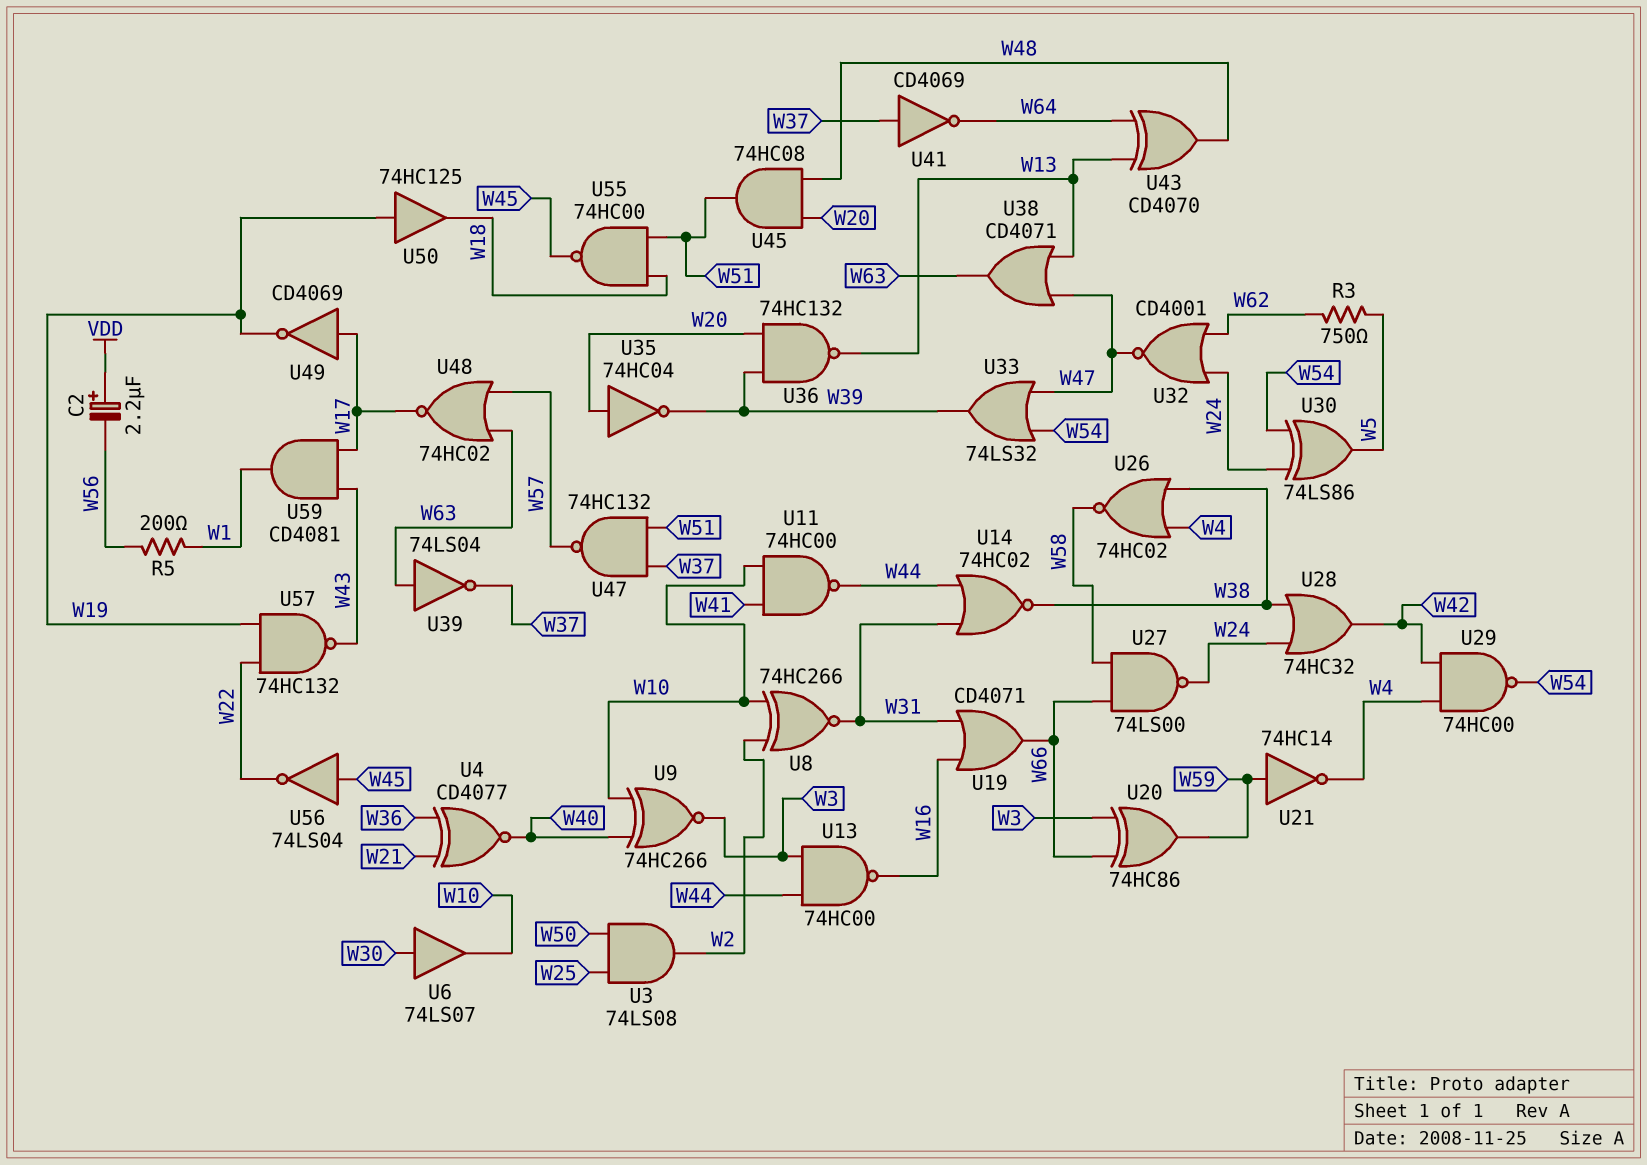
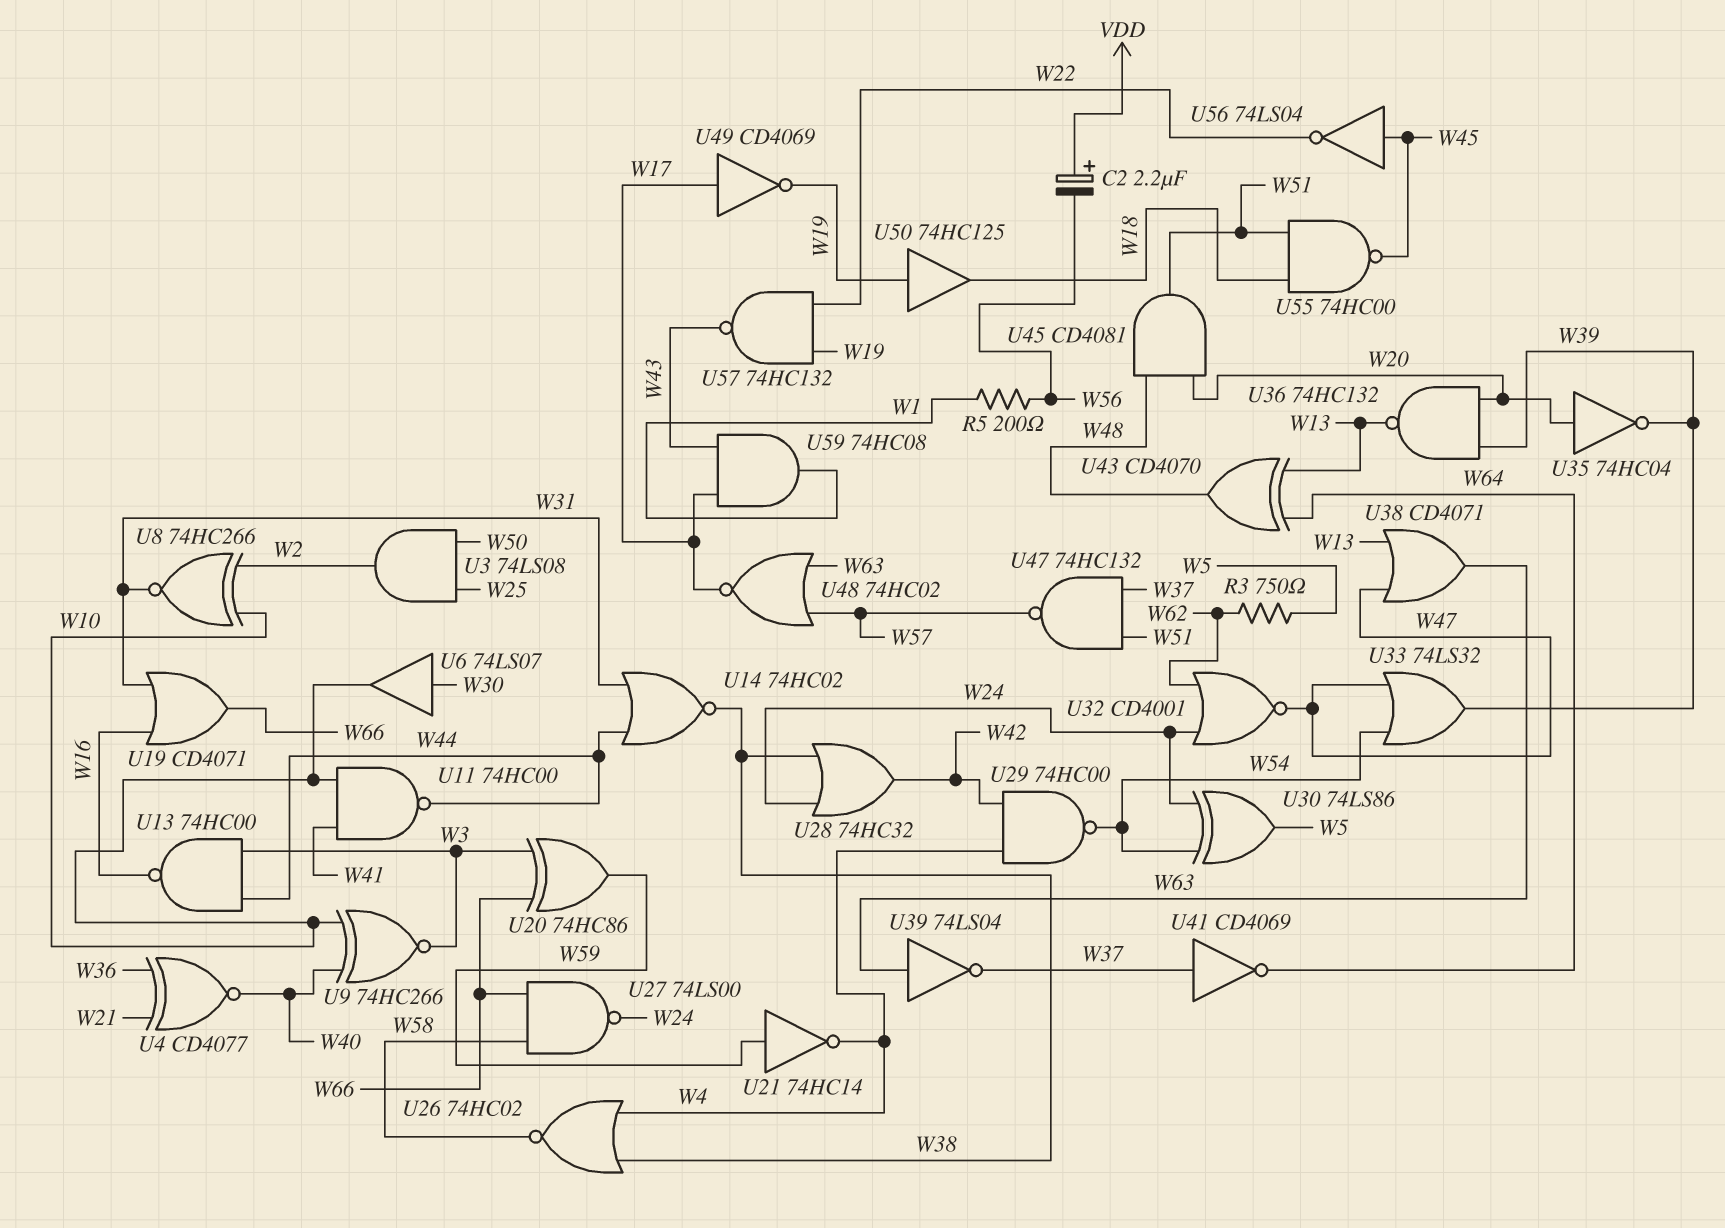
U45: AND 74HC08 (in W20, in W48, out W51) -> AND CD4081 (in W20, in W48, out W51)
U59: AND CD4081 (in W17, in W43, out W1) -> AND 74HC08 (in W17, in W43, out W1)

